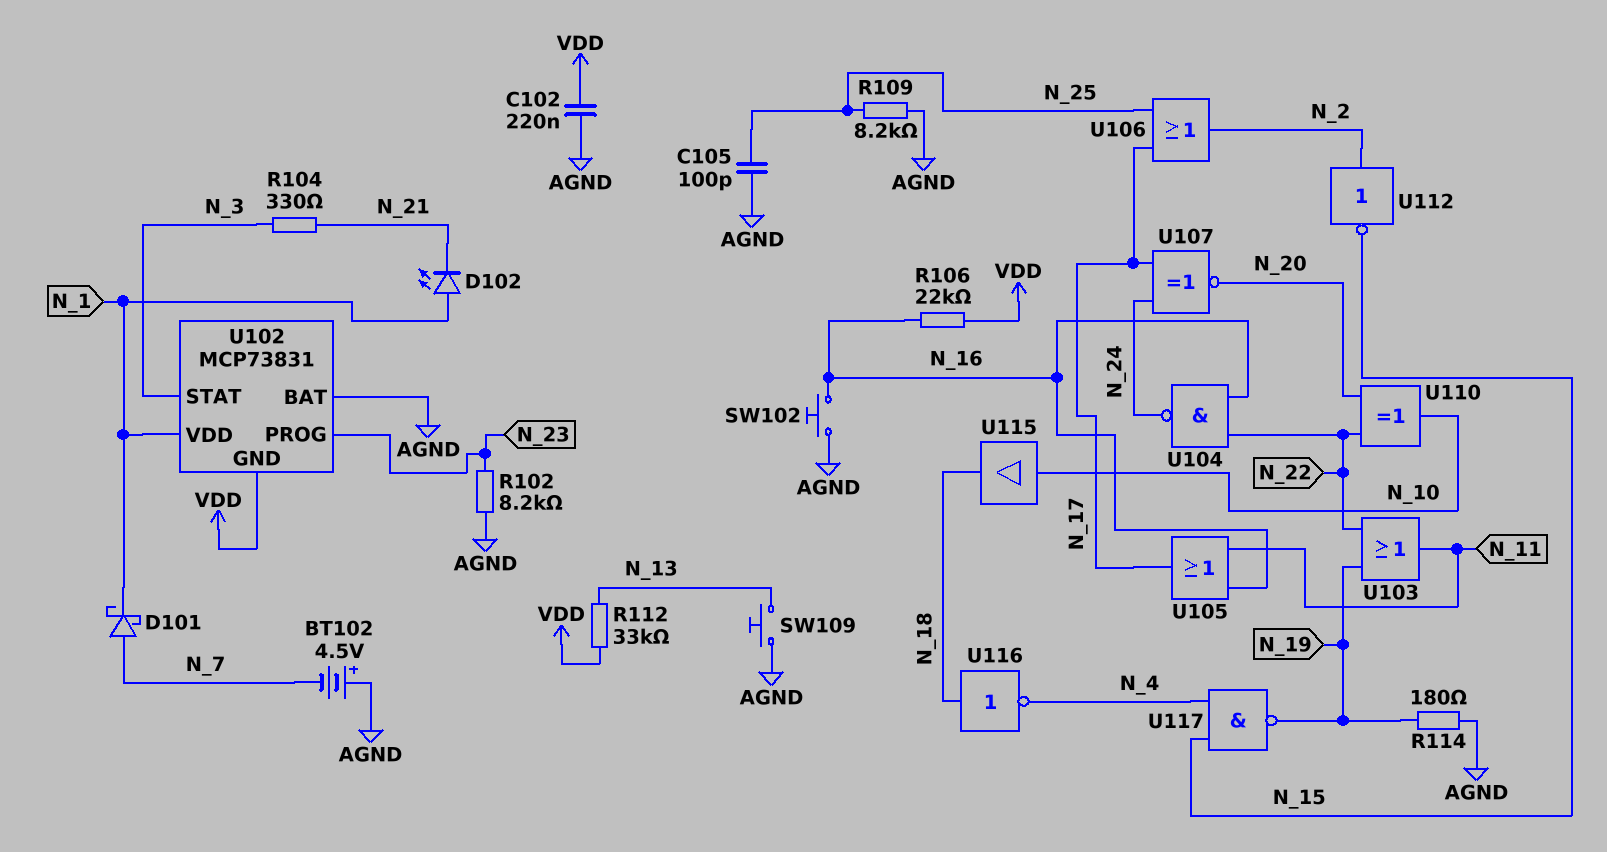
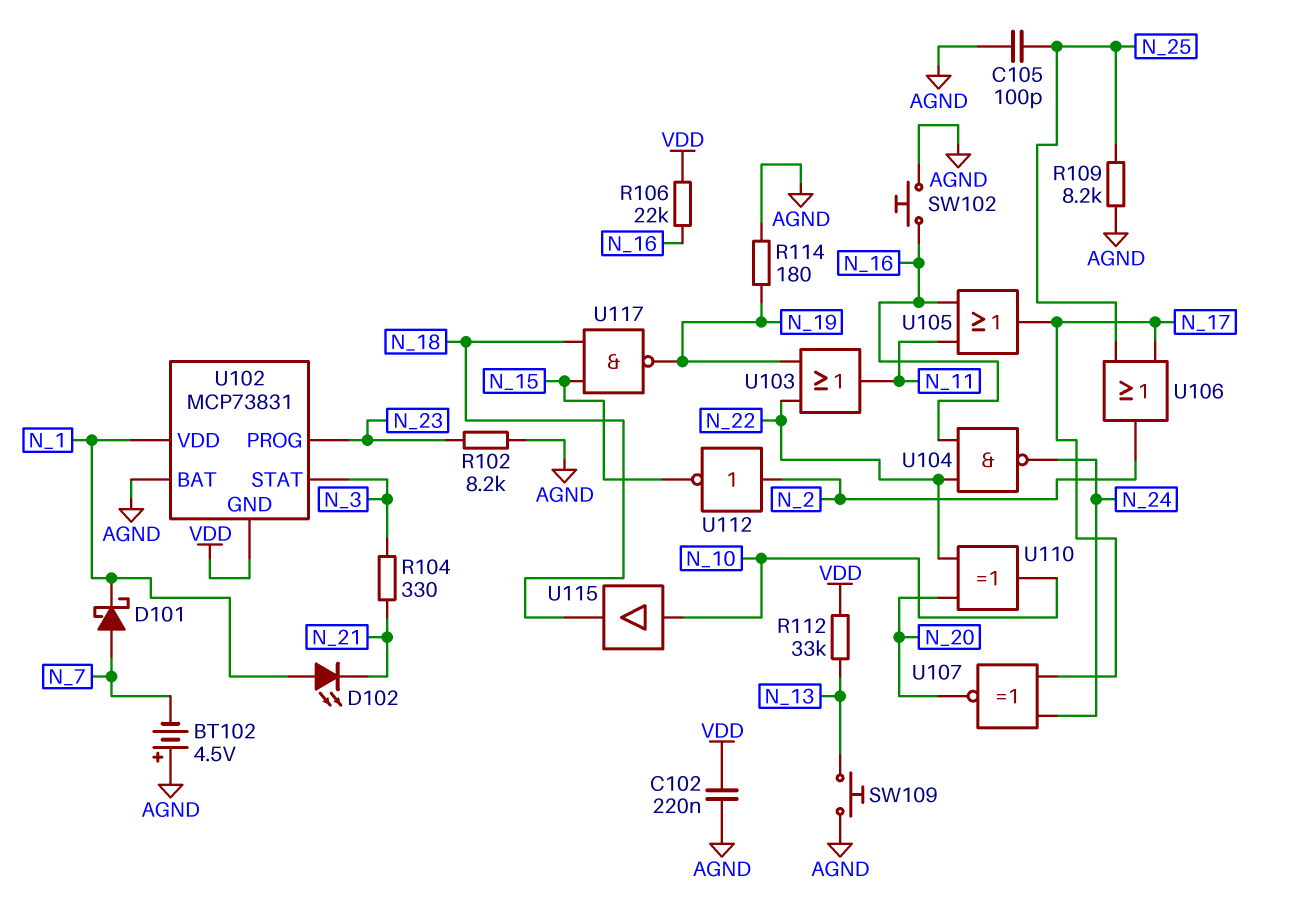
U116: NOT (in N_18, out N_4) -> none
U117: NAND (in N_4, in N_15, out N_19) -> NAND (in N_15, in N_18, out N_19)

